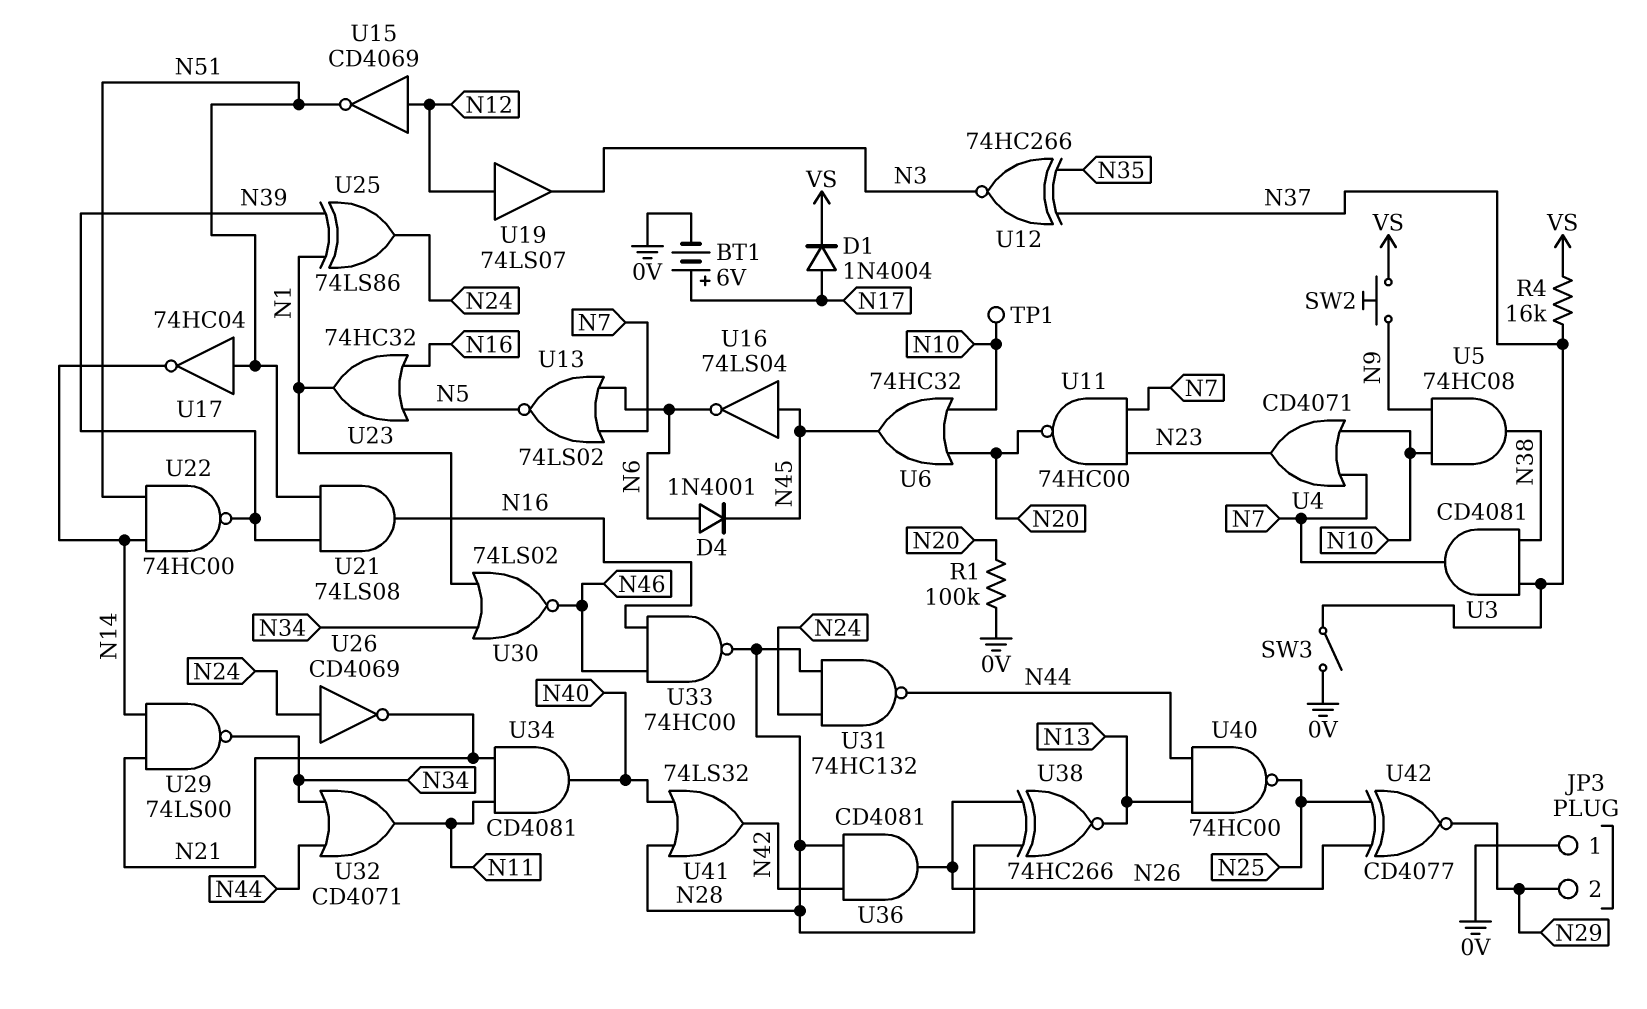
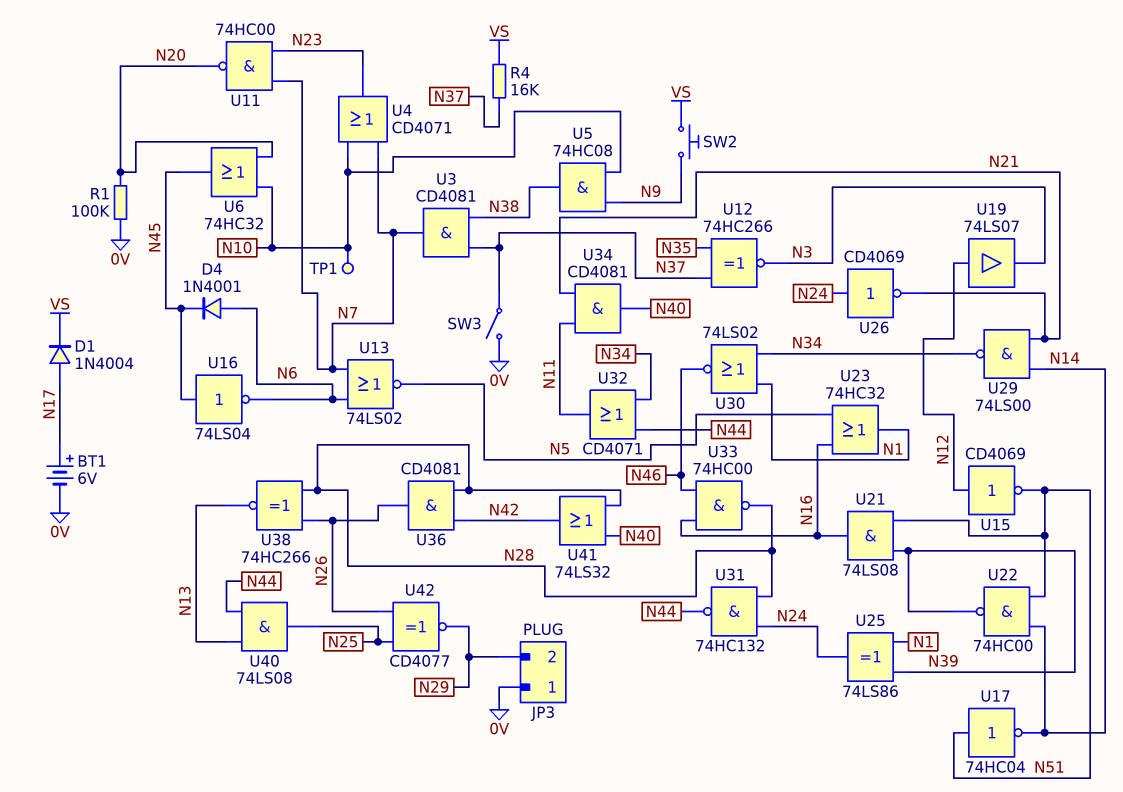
U40: NAND 74HC00 (in N13, in N44, out N25) -> AND 74LS08 (in N13, in N44, out N25)

